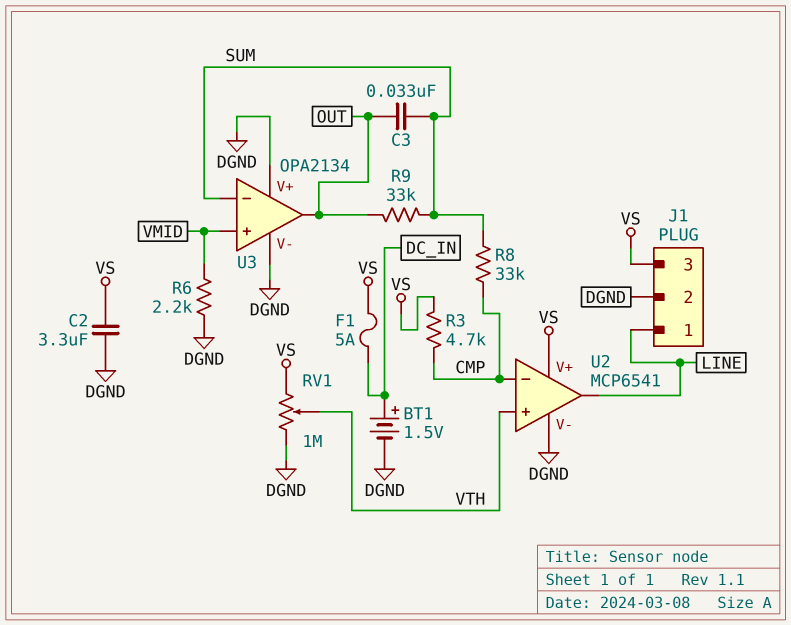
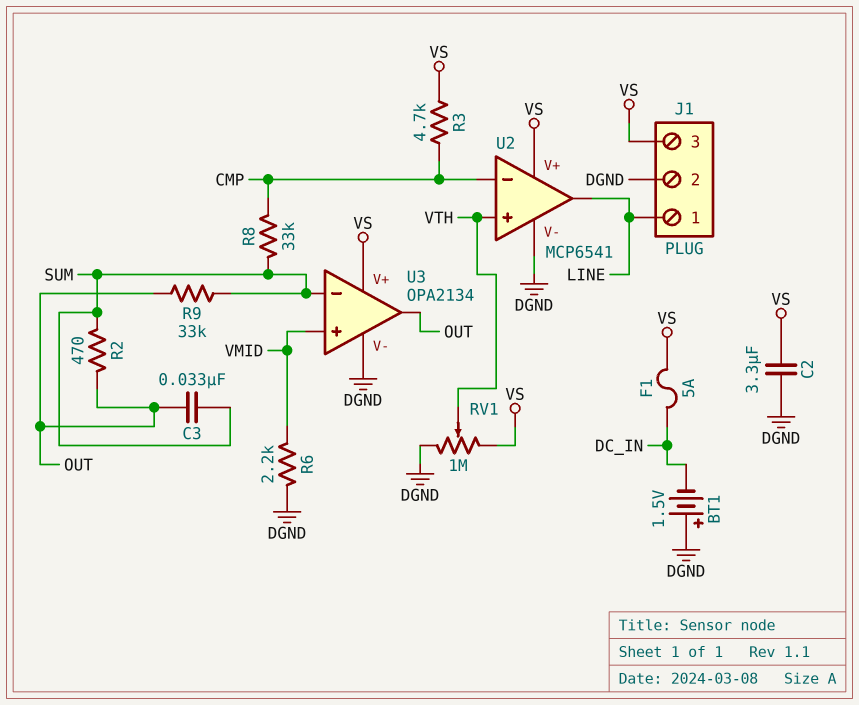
BT1: 1.5V (plus DC_IN, minus DGND) -> 1.5V (plus DGND, minus DC_IN)
R2: none -> 470 (OUT, SUM)
U3 pin V+: DGND -> VS

